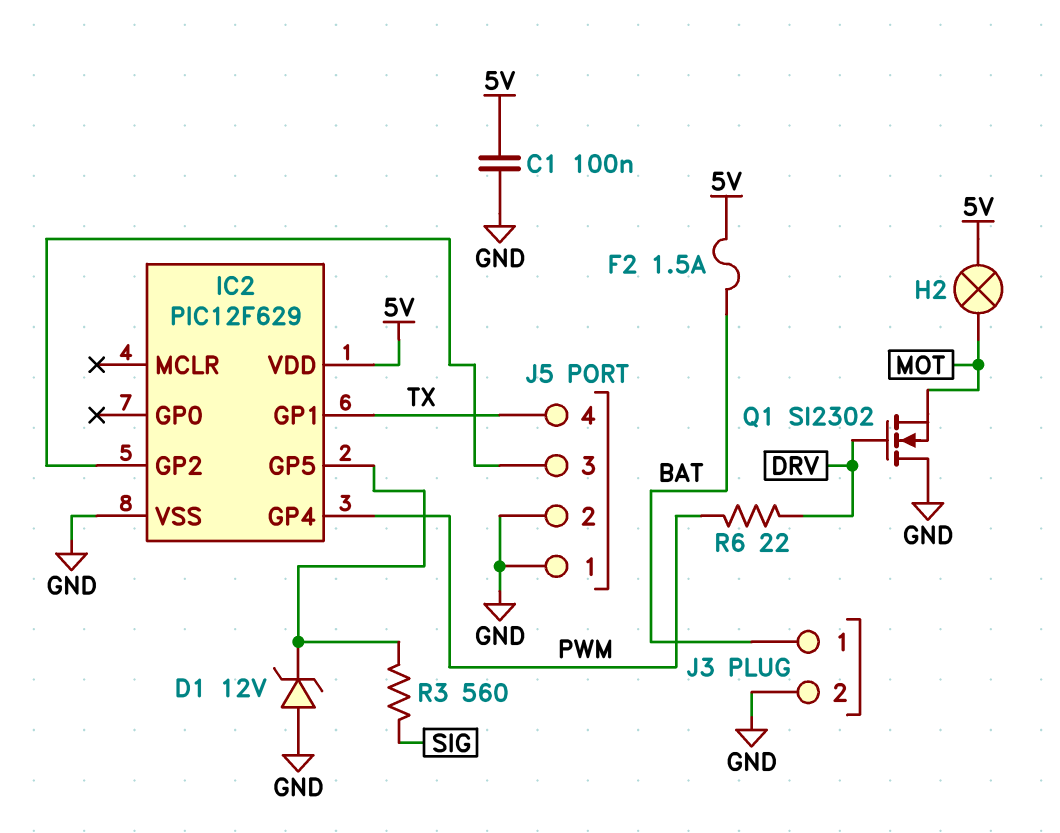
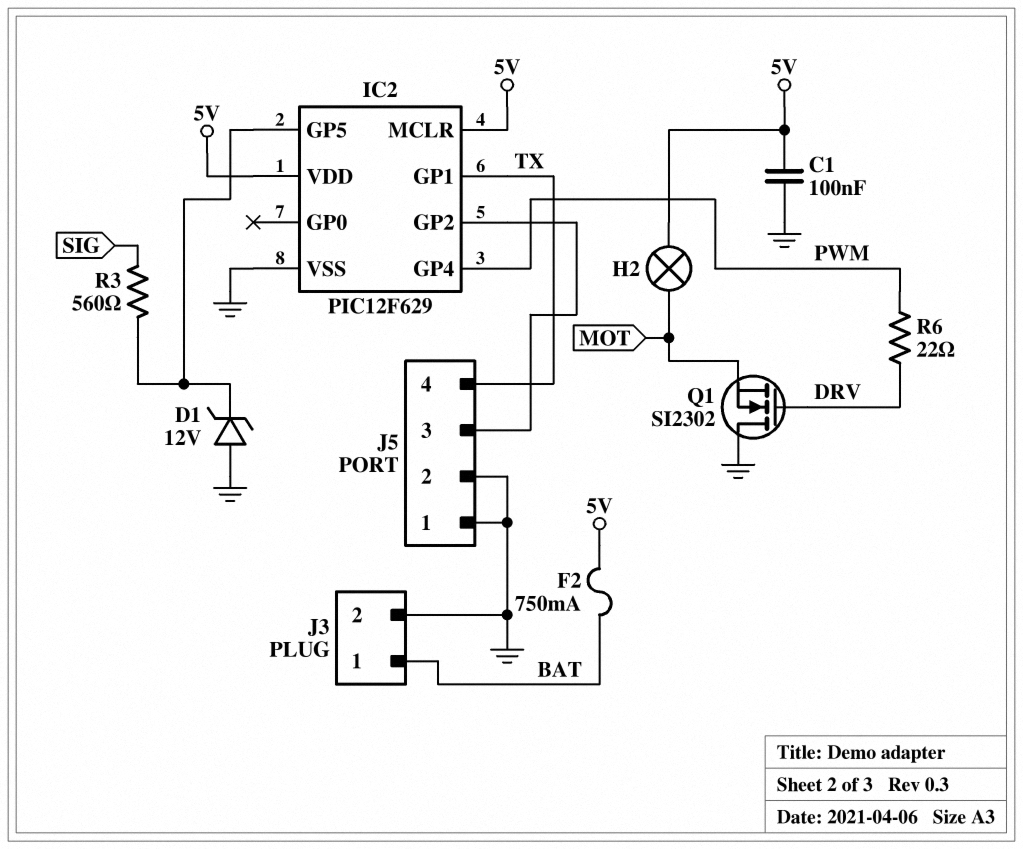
F2: 1.5A (5V, BAT) -> 750mA (5V, BAT)
IC2 pin MCLR: none -> 5V

